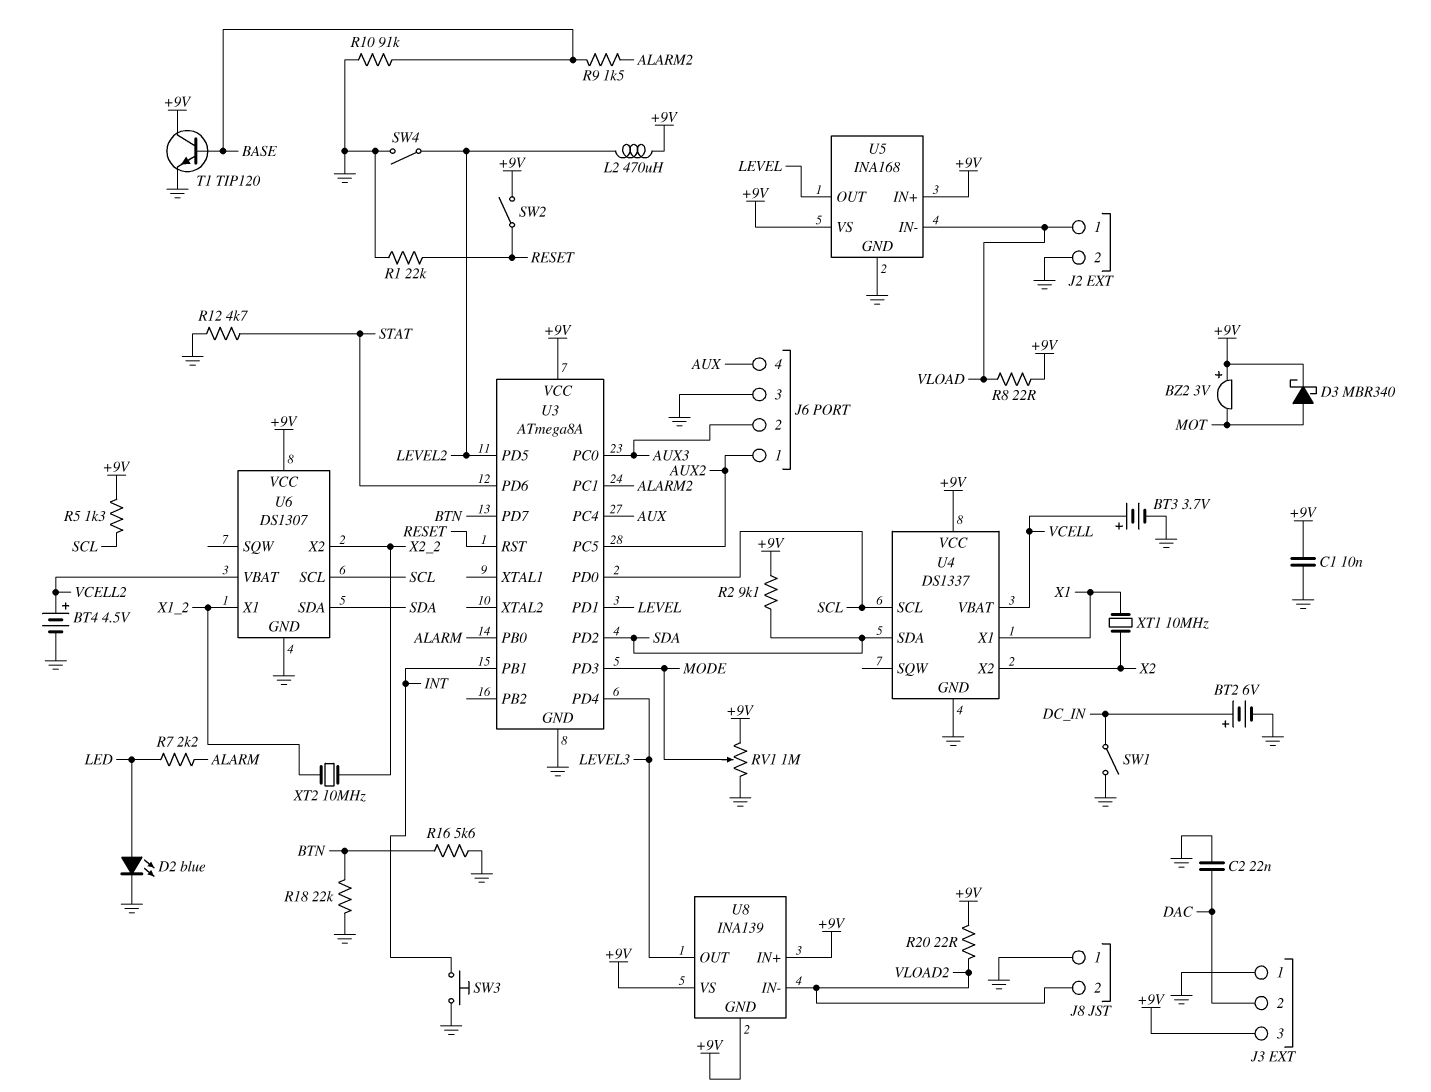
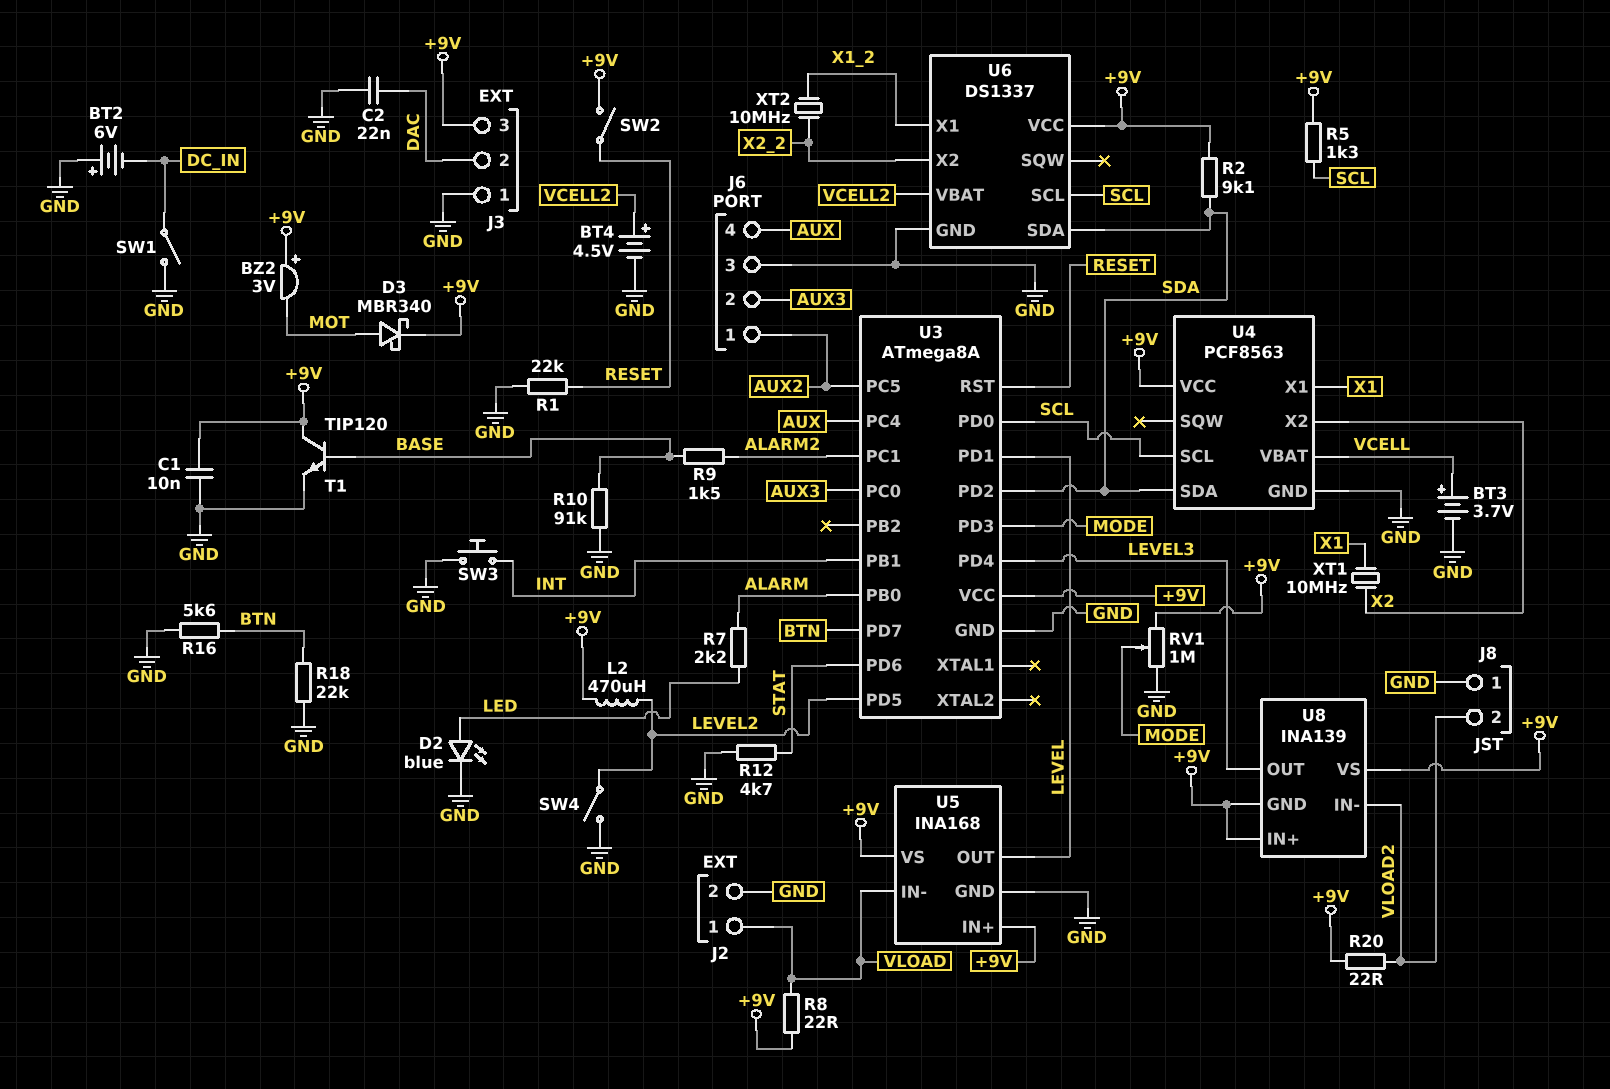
BT2: 6V (plus DC_IN, minus GND) -> 6V (plus GND, minus DC_IN)
U4: DS1337 -> PCF8563
U6: DS1307 -> DS1337

